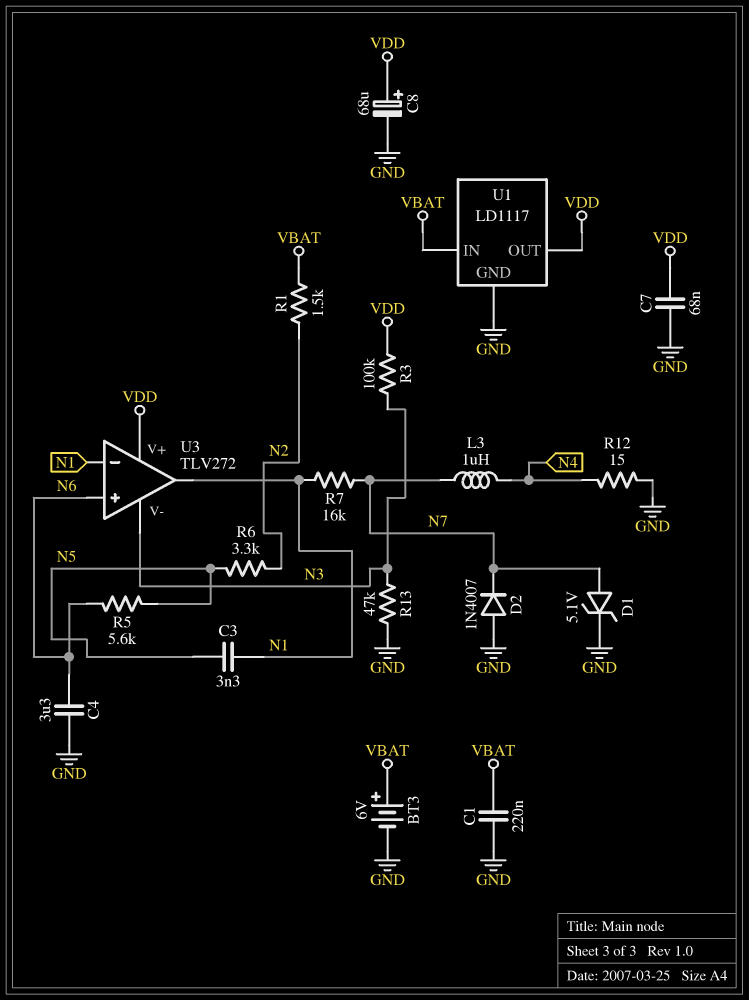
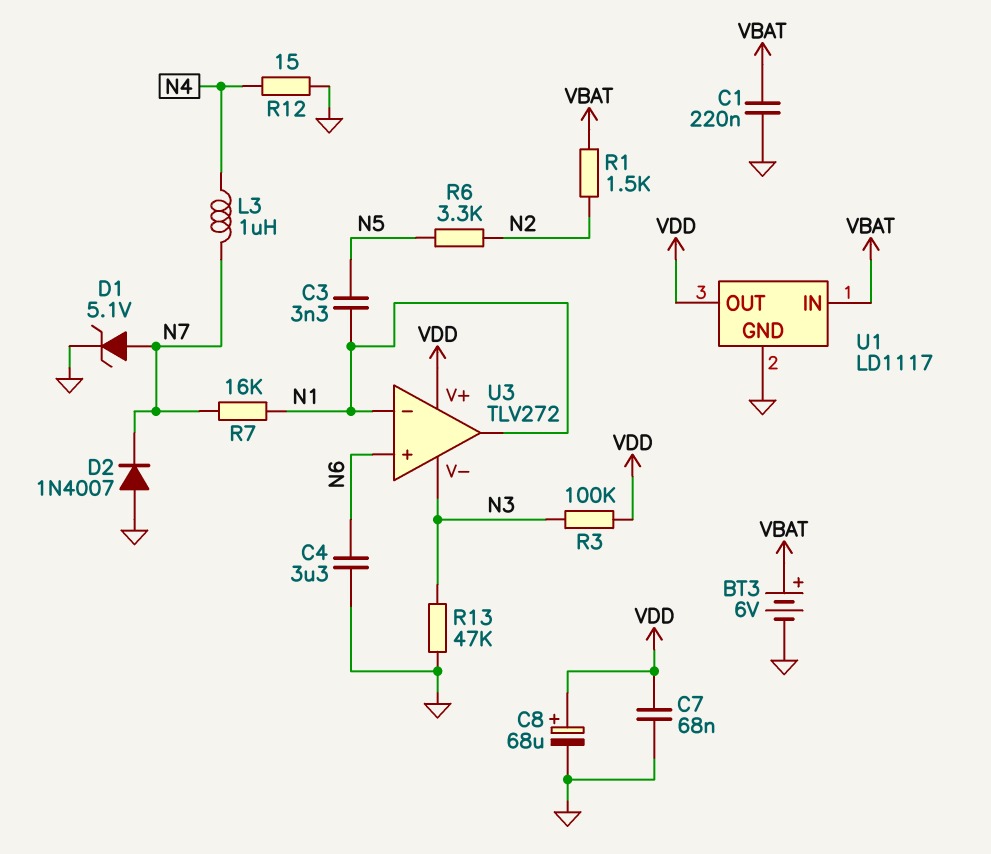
R5: 5.6k (N5, N6) -> none

